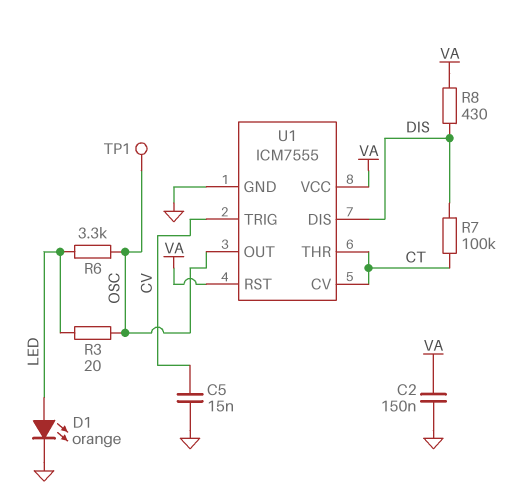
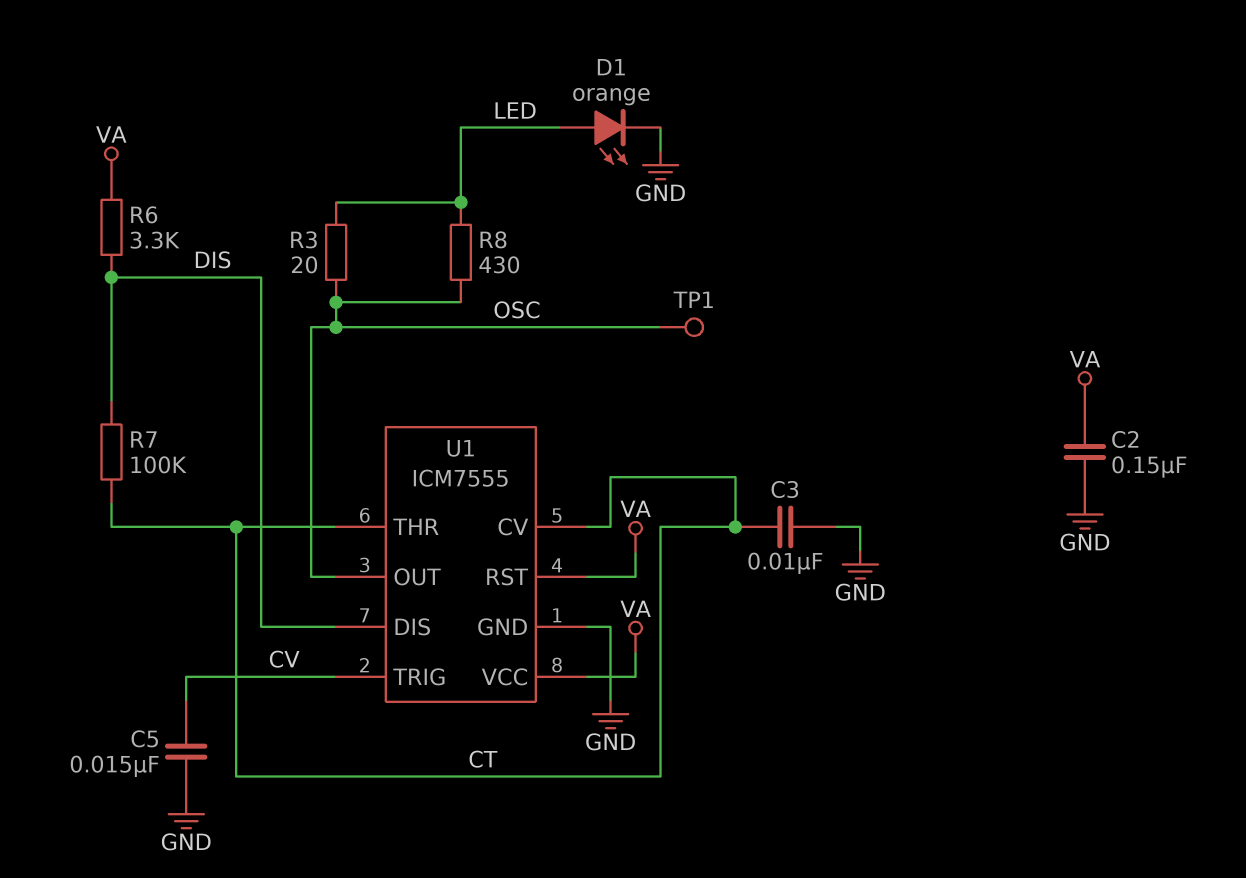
C3: none -> 10nF (CT, GND)
R6: 3.3k (LED, OSC) -> 3.3k (DIS, VA)
R8: 430 (DIS, VA) -> 430 (LED, OSC)

